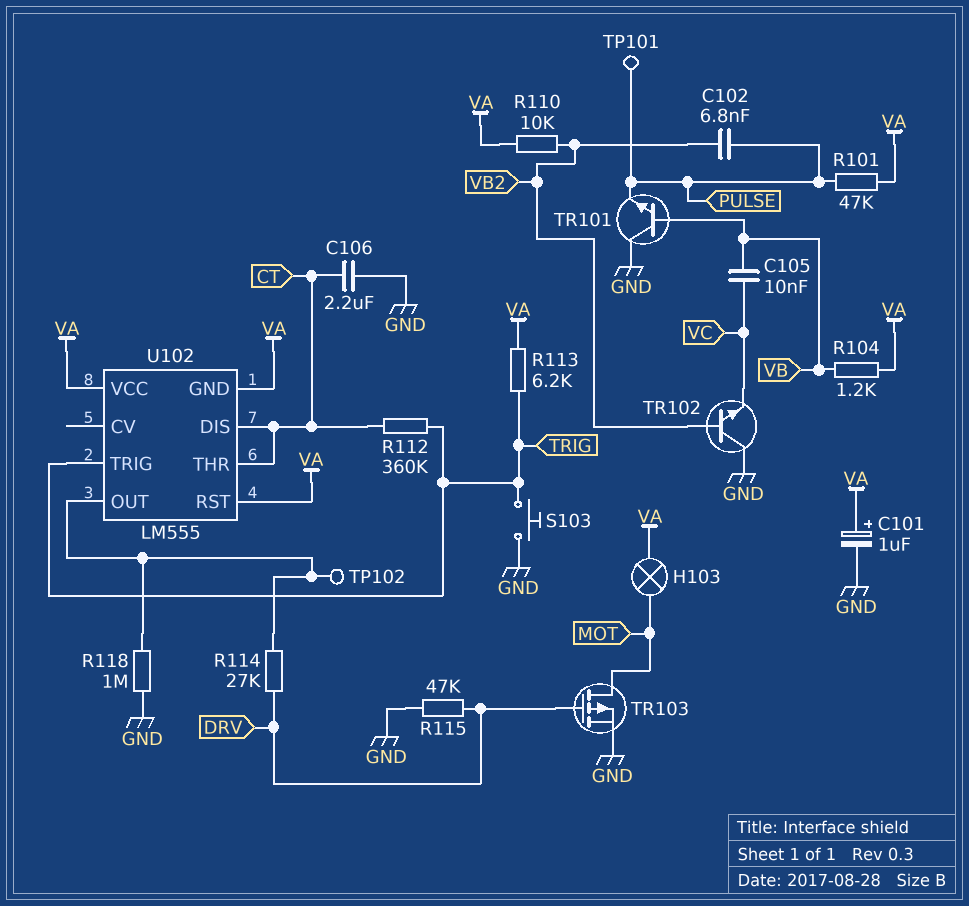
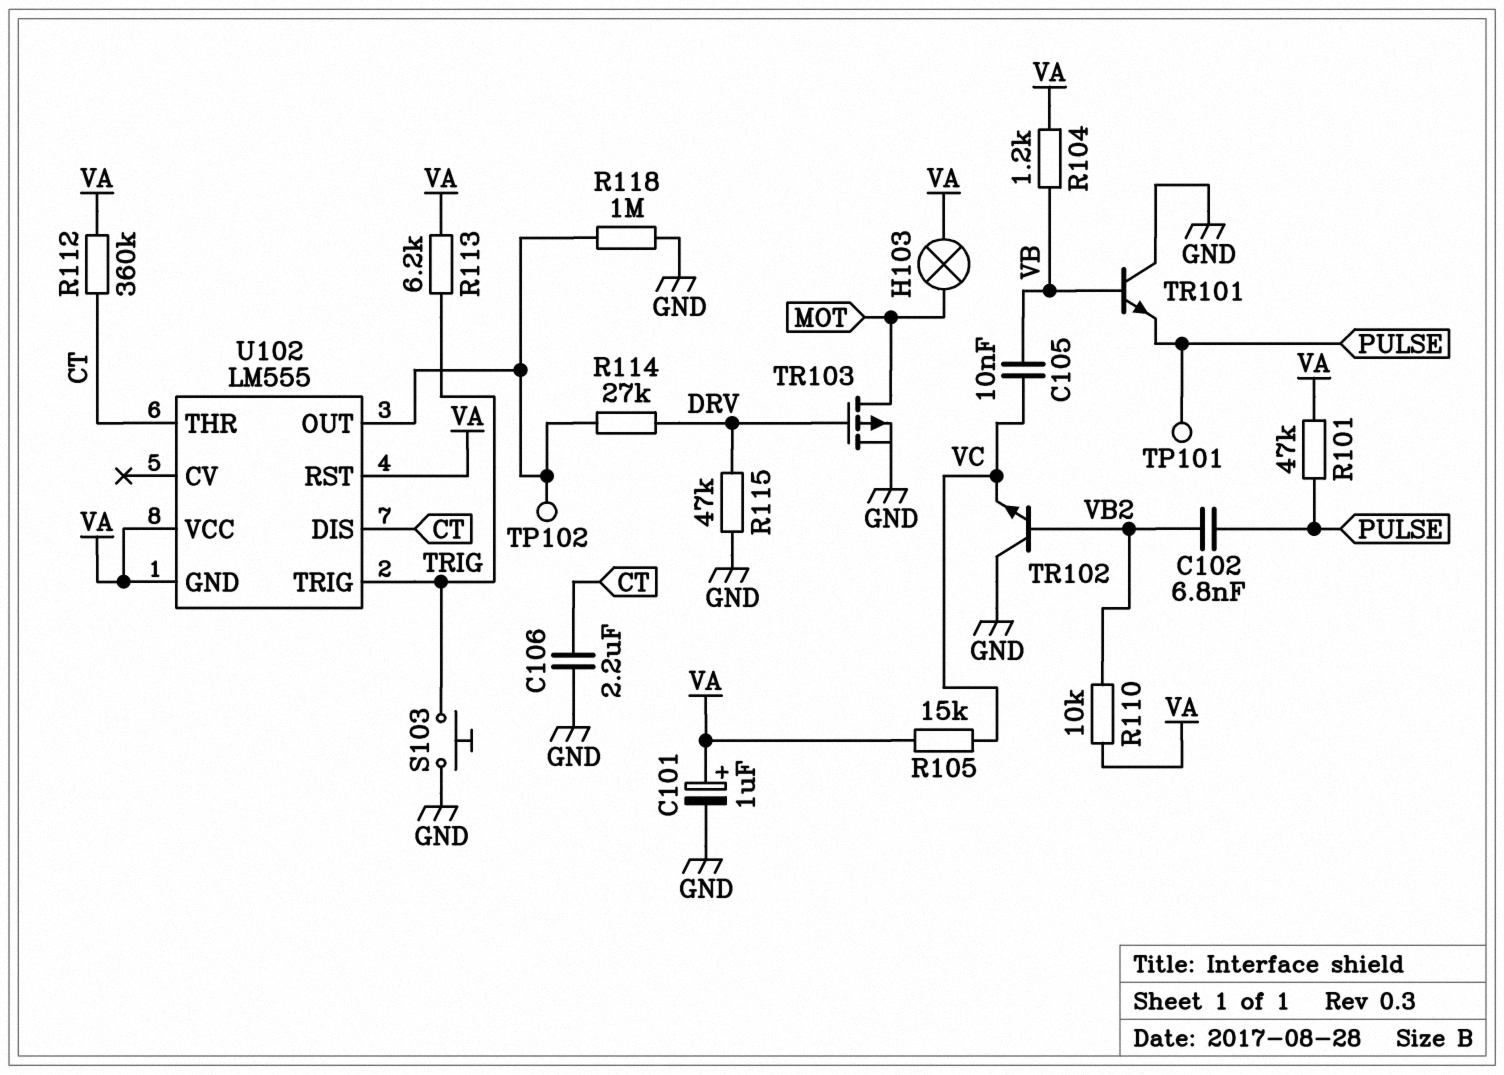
R105: none -> 15k (VA, VC)
R112: 360k (CT, TRIG) -> 360k (CT, VA)

